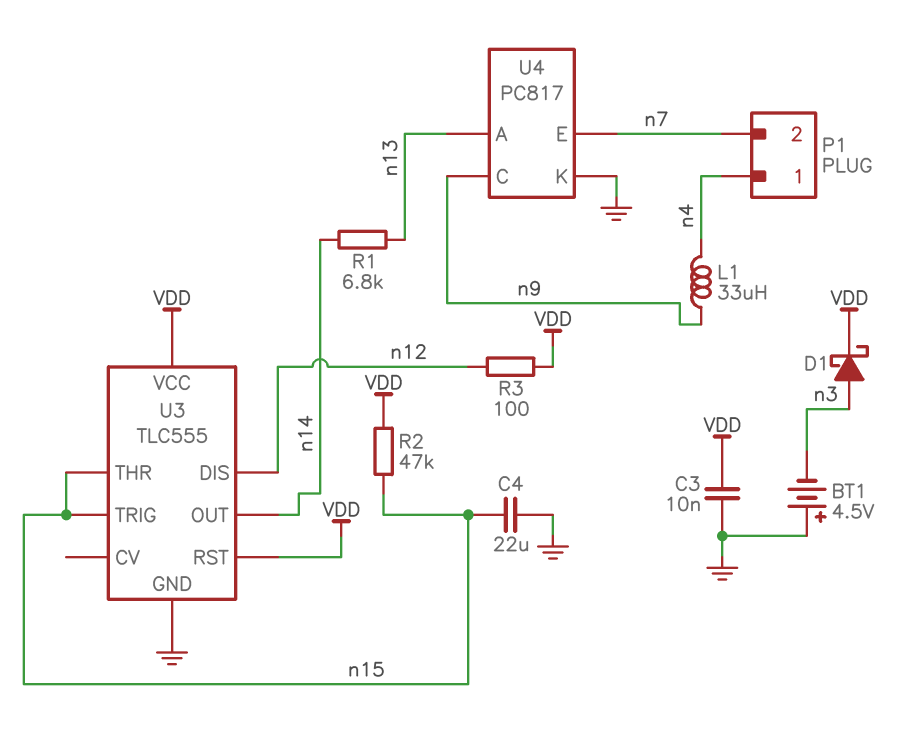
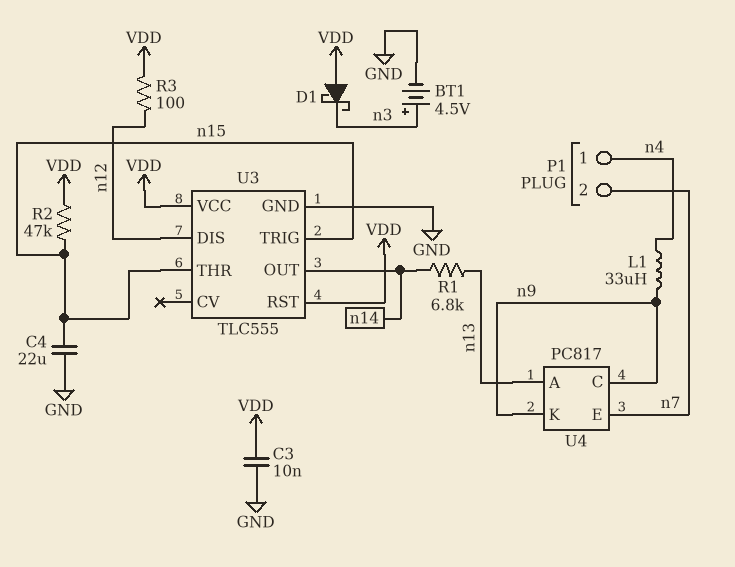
BT1: 4.5V (plus GND, minus n3) -> 4.5V (plus n3, minus GND)
D1: schottky (A n3, K VDD) -> schottky (A VDD, K n3)
U4 pin K: GND -> n9

